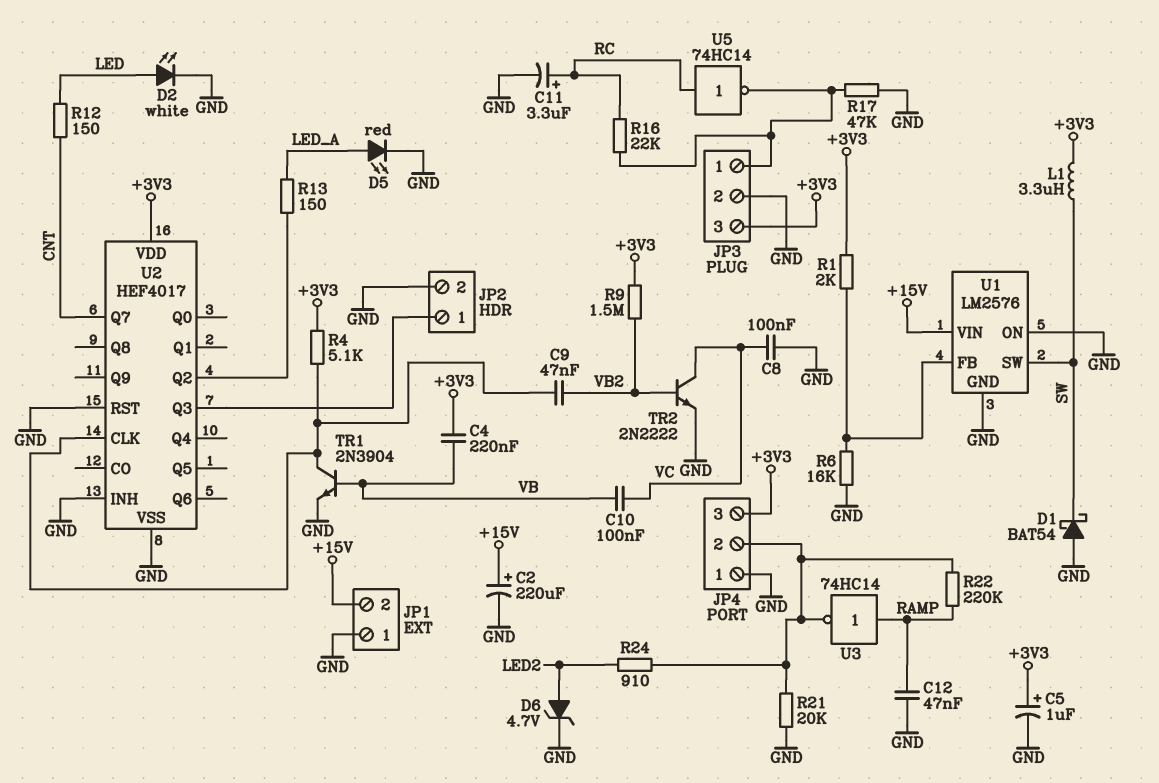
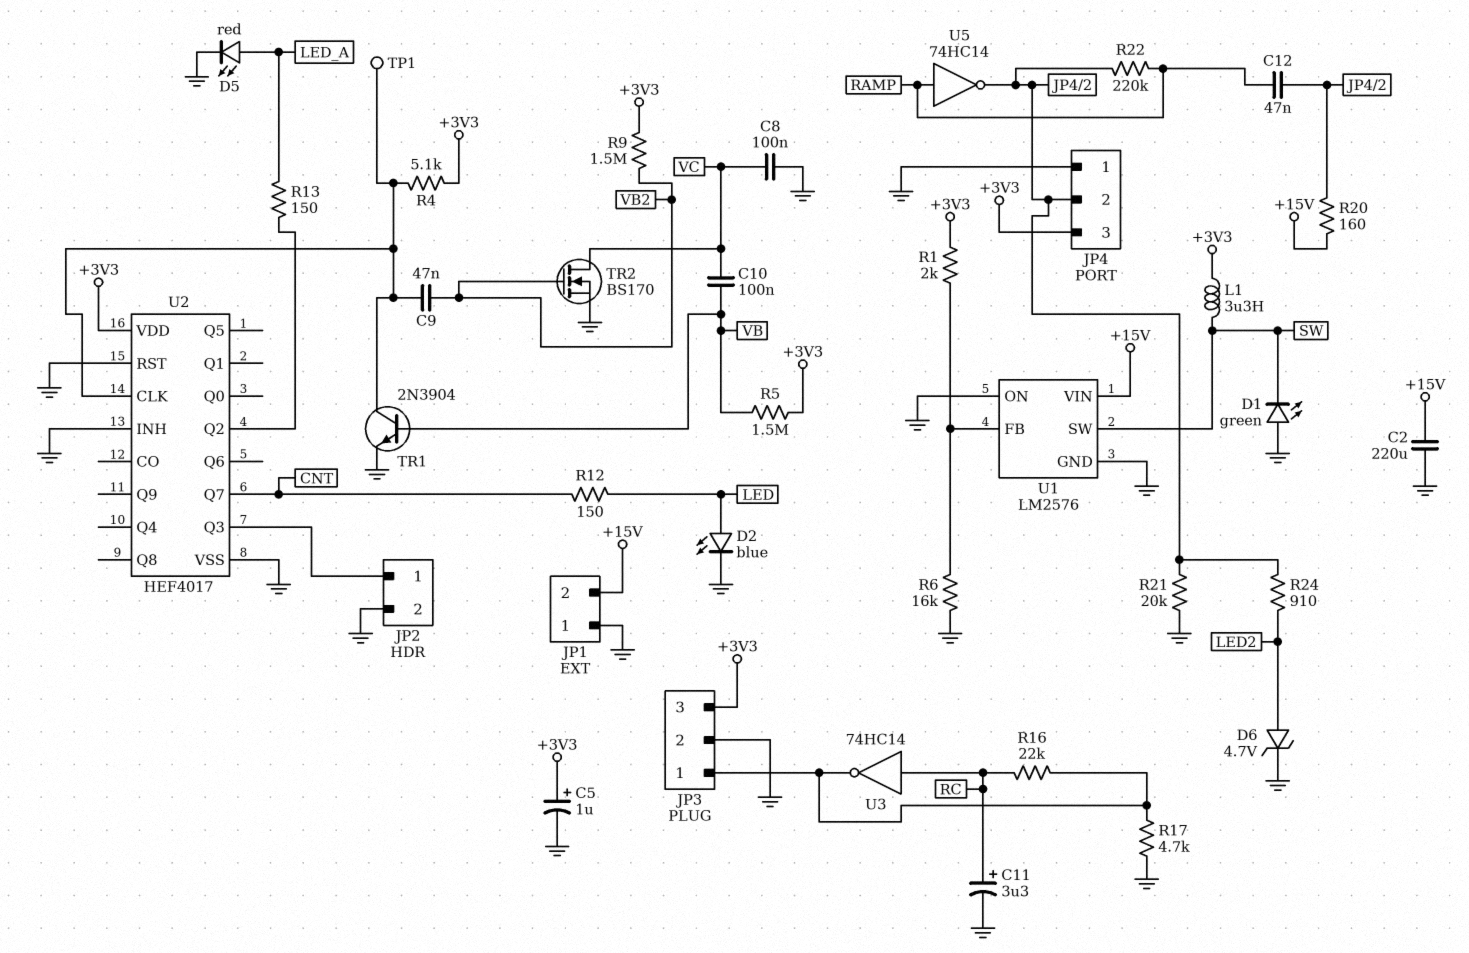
C2: 220uF (plus +15V, minus GND) -> 220uF (+15V, GND)
C4: 220nF (+3V3, VB) -> none
C12: 47nF (GND, RAMP) -> 47nF (JP4/2, RAMP)
D1: schottky BAT54 (A GND, K SW) -> LED green (A GND, K SW)
D2: LED white (A LED, K GND) -> LED blue (A LED, K GND)
R5: none -> 1.5M (+3V3, VB)
R17: 47k (GND, JP3/1) -> 4.7k (GND, JP3/1)
R20: none -> 160 (+15V, JP4/2)
TP1: none -> test point (U2/CLK)
TR2: NPN 2N2222 (B VB2, C VC, E GND) -> NMOS BS170 (G VB2, D VC, S GND)
U3: NOT 74HC14 (in RAMP, out JP4/2) -> NOT 74HC14 (in RC, out JP3/1)
U5: NOT 74HC14 (in RC, out JP3/1) -> NOT 74HC14 (in RAMP, out JP4/2)

